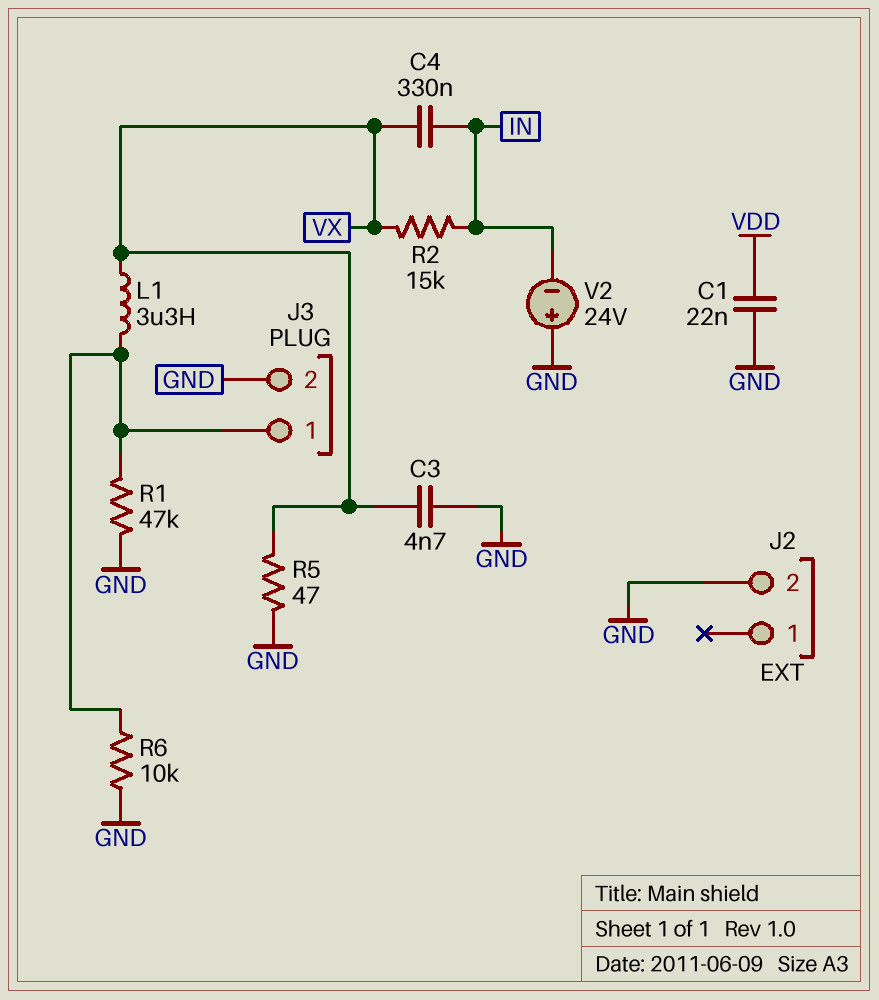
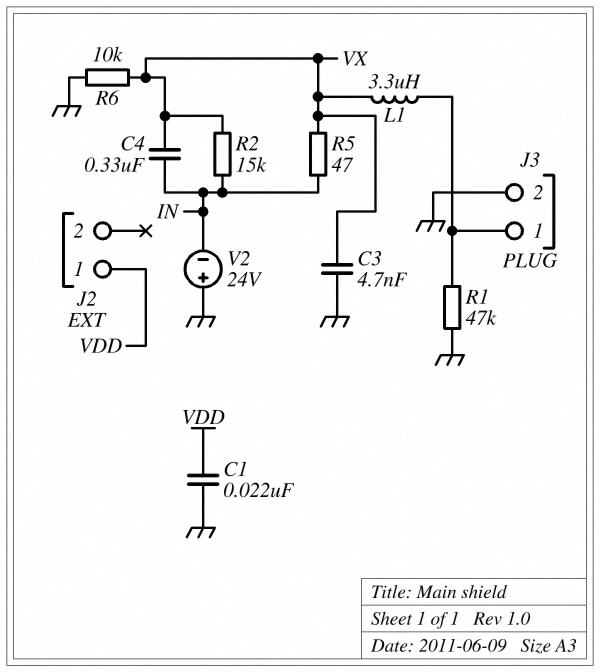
J2 pin 1: none -> VDD
J2 pin 2: GND -> none
R5: 47 (GND, VX) -> 47 (IN, VX)
R6: 10k (GND, J3/1) -> 10k (GND, VX)

